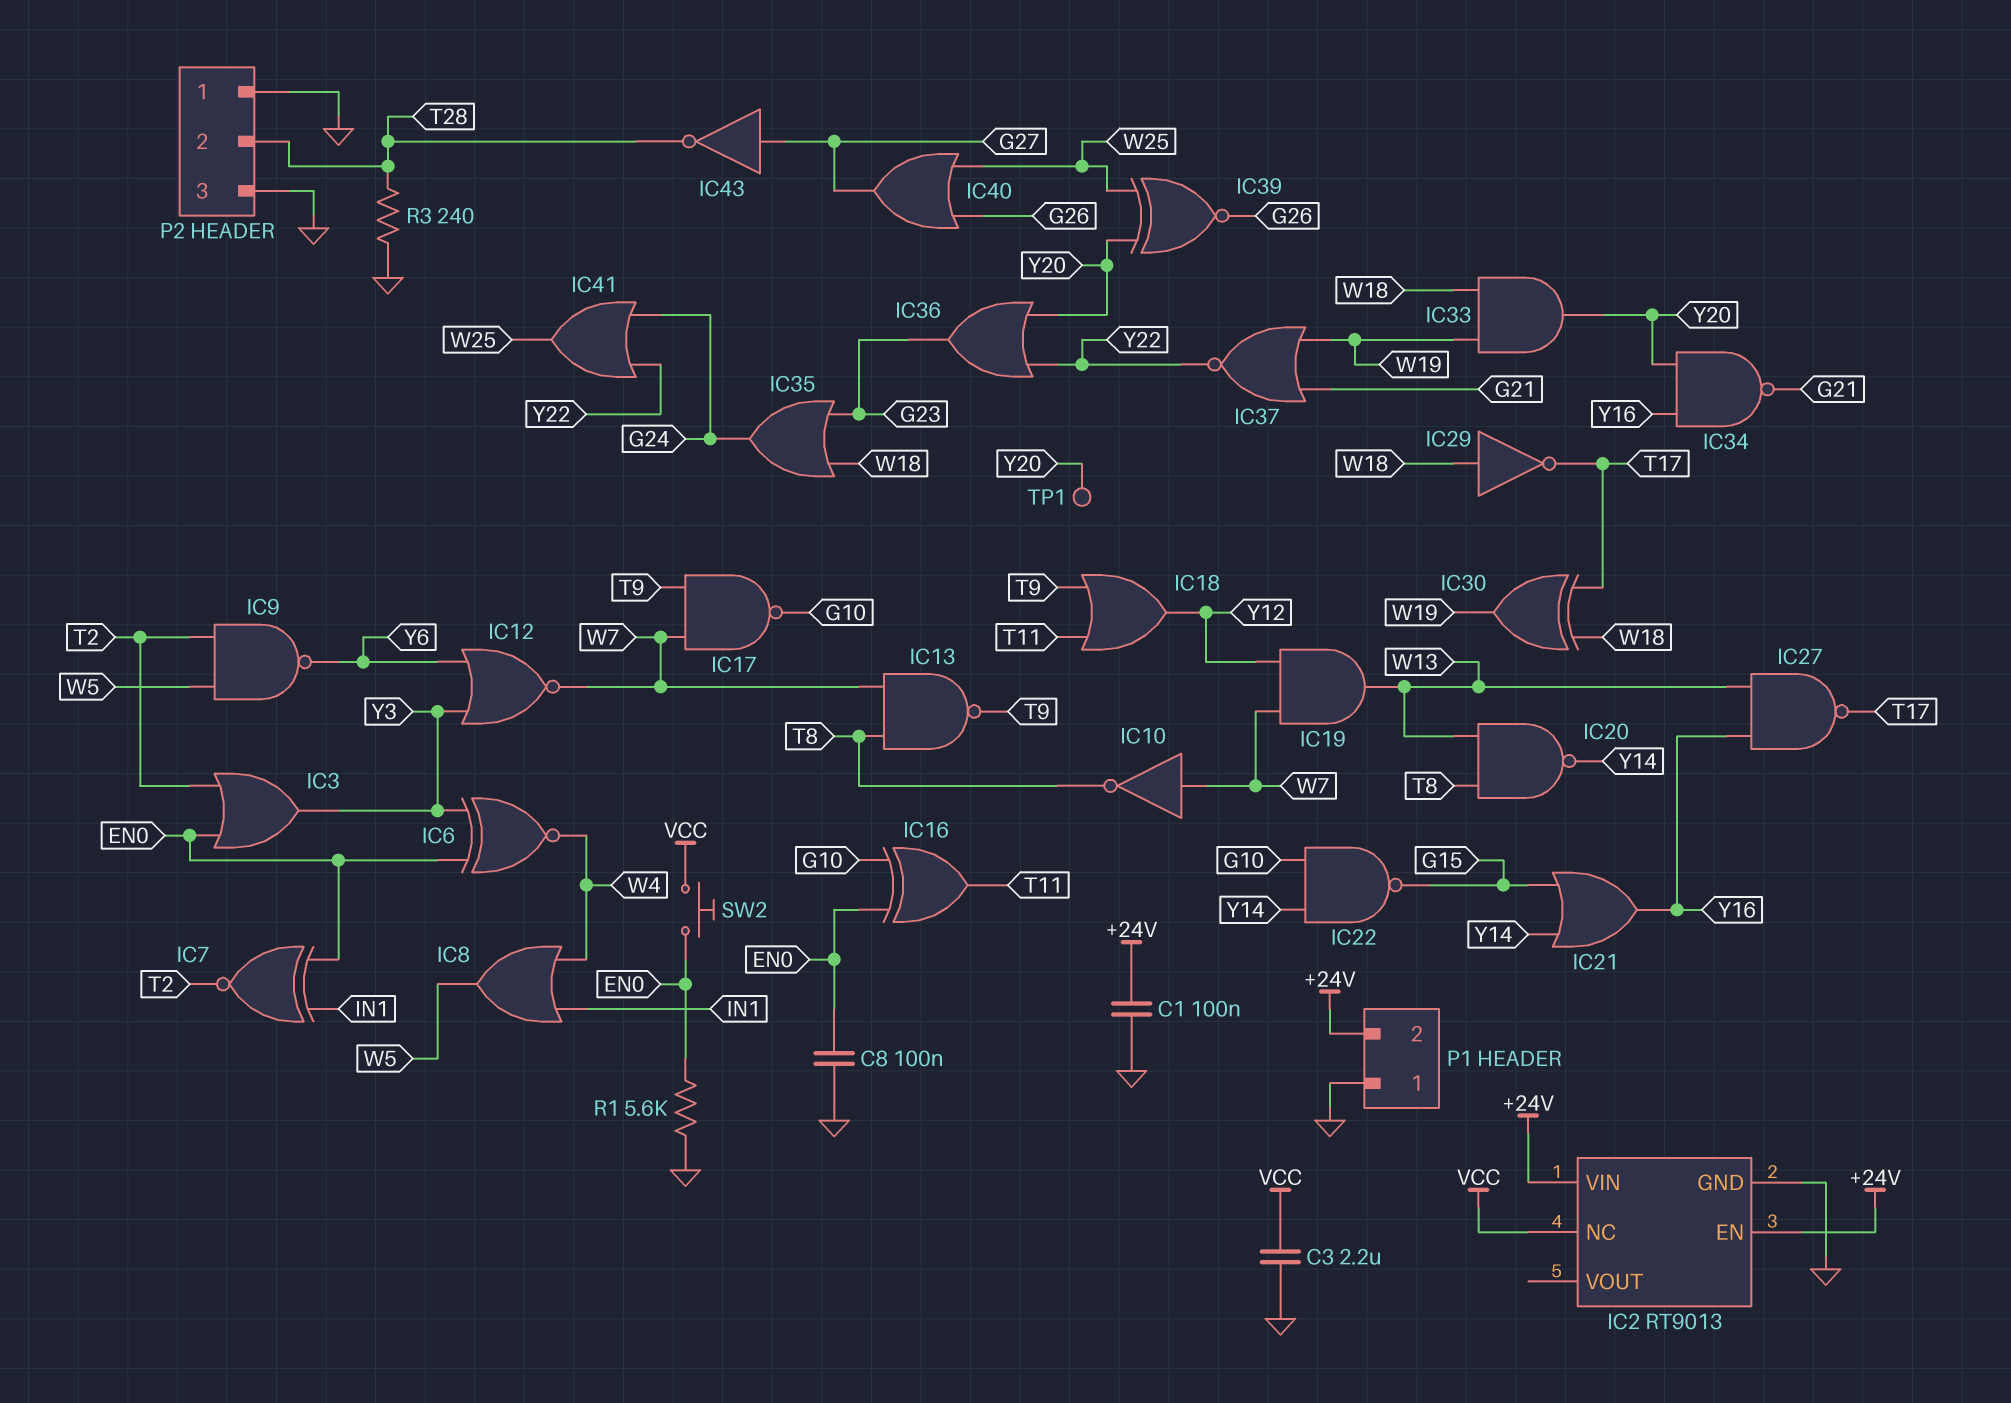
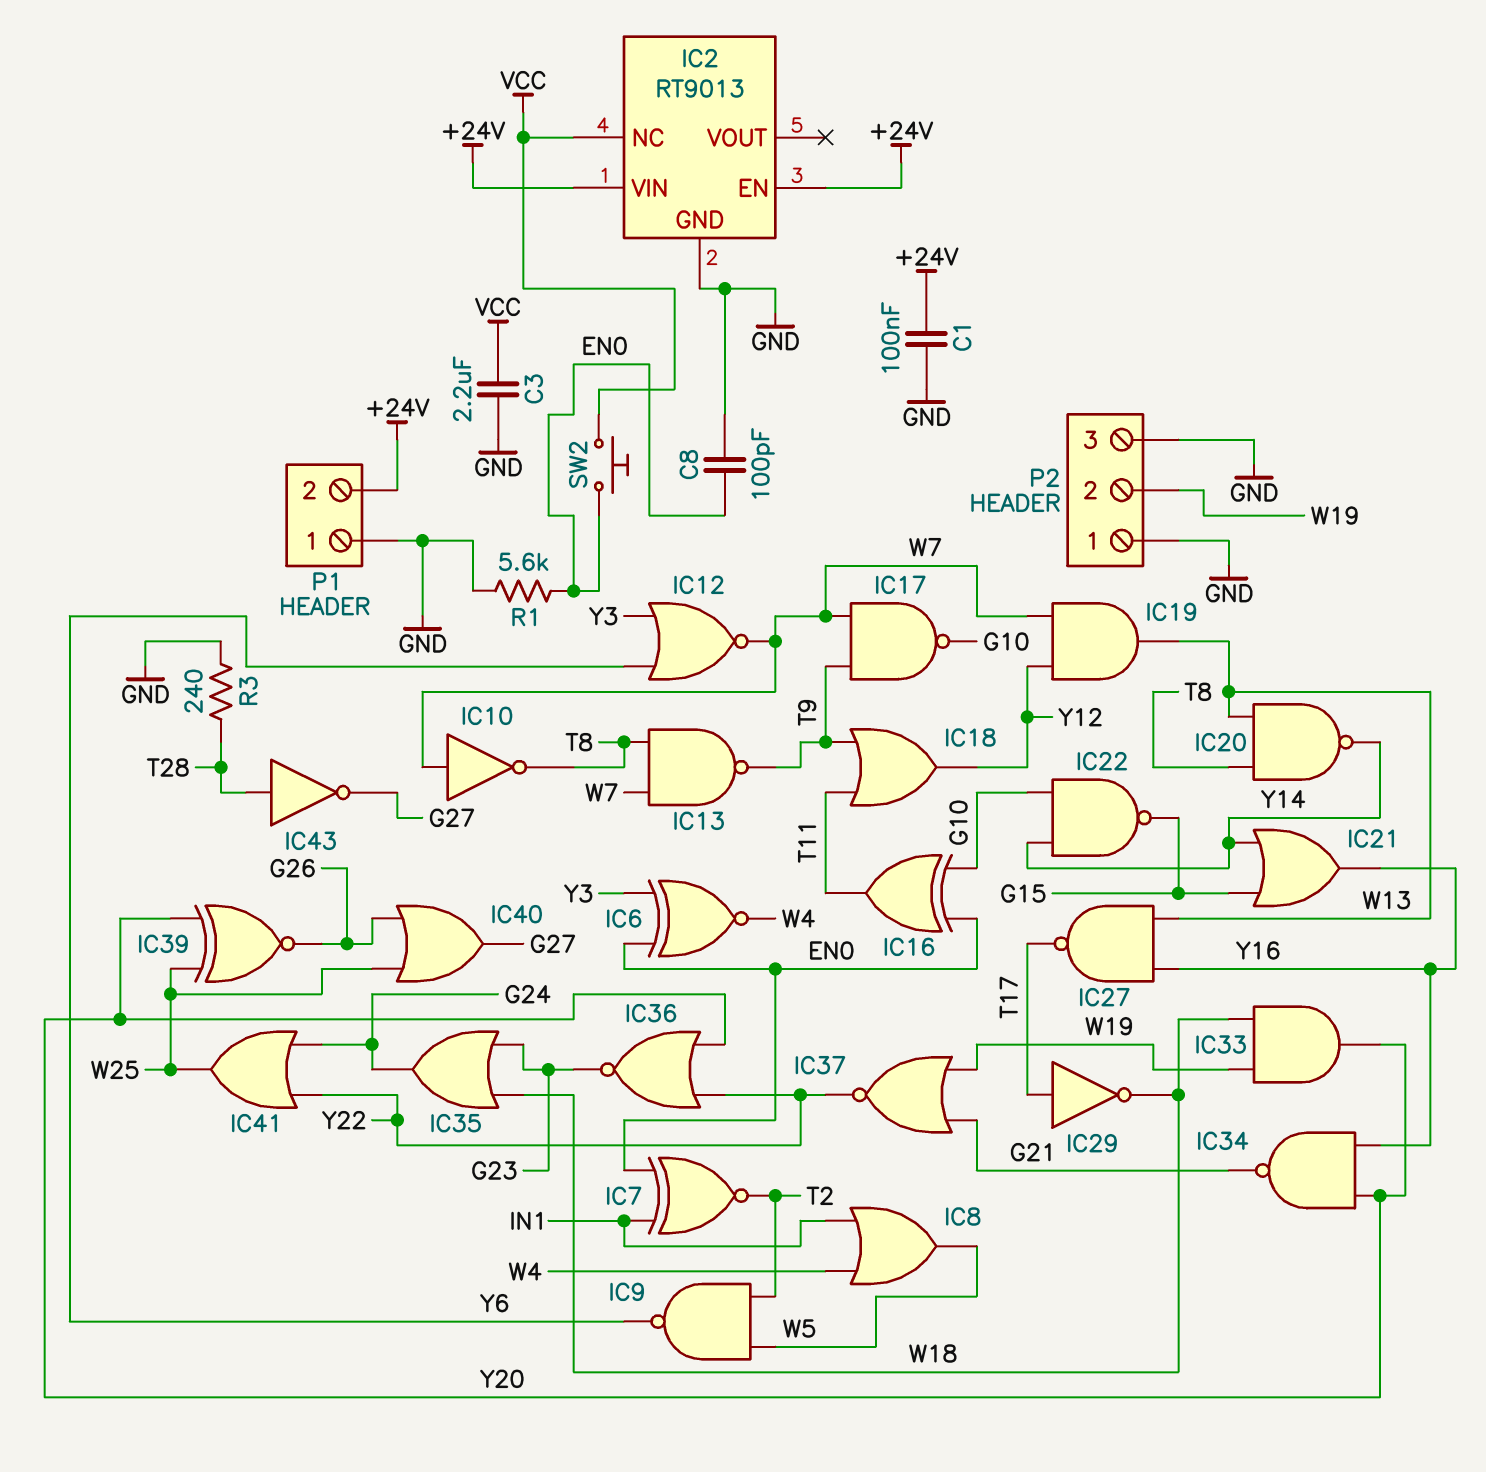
C8: 100nF (EN0, GND) -> 100pF (EN0, GND)
IC3: OR (in EN0, in T2, out Y3) -> none
IC29: NOT (in W18, out T17) -> NOT (in T17, out W18)
IC30: XOR (in T17, in W18, out W19) -> none
IC36: OR (in Y20, in Y22, out G23) -> NOR (in Y20, in Y22, out G23)
IC43: NOT (in G27, out T28) -> NOT (in T28, out G27)
P2 pin 2: T28 -> W19
TP1: test point (Y20) -> none

